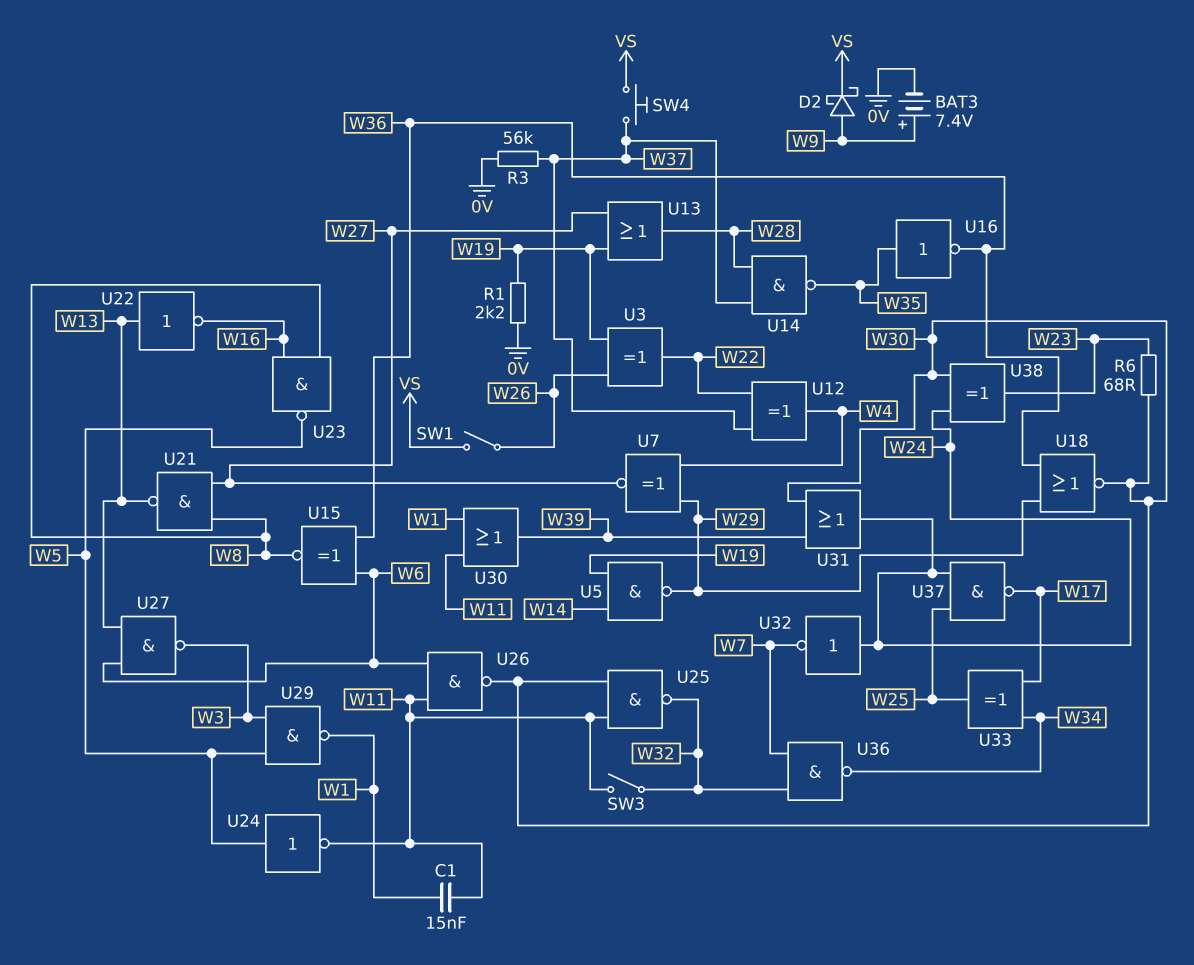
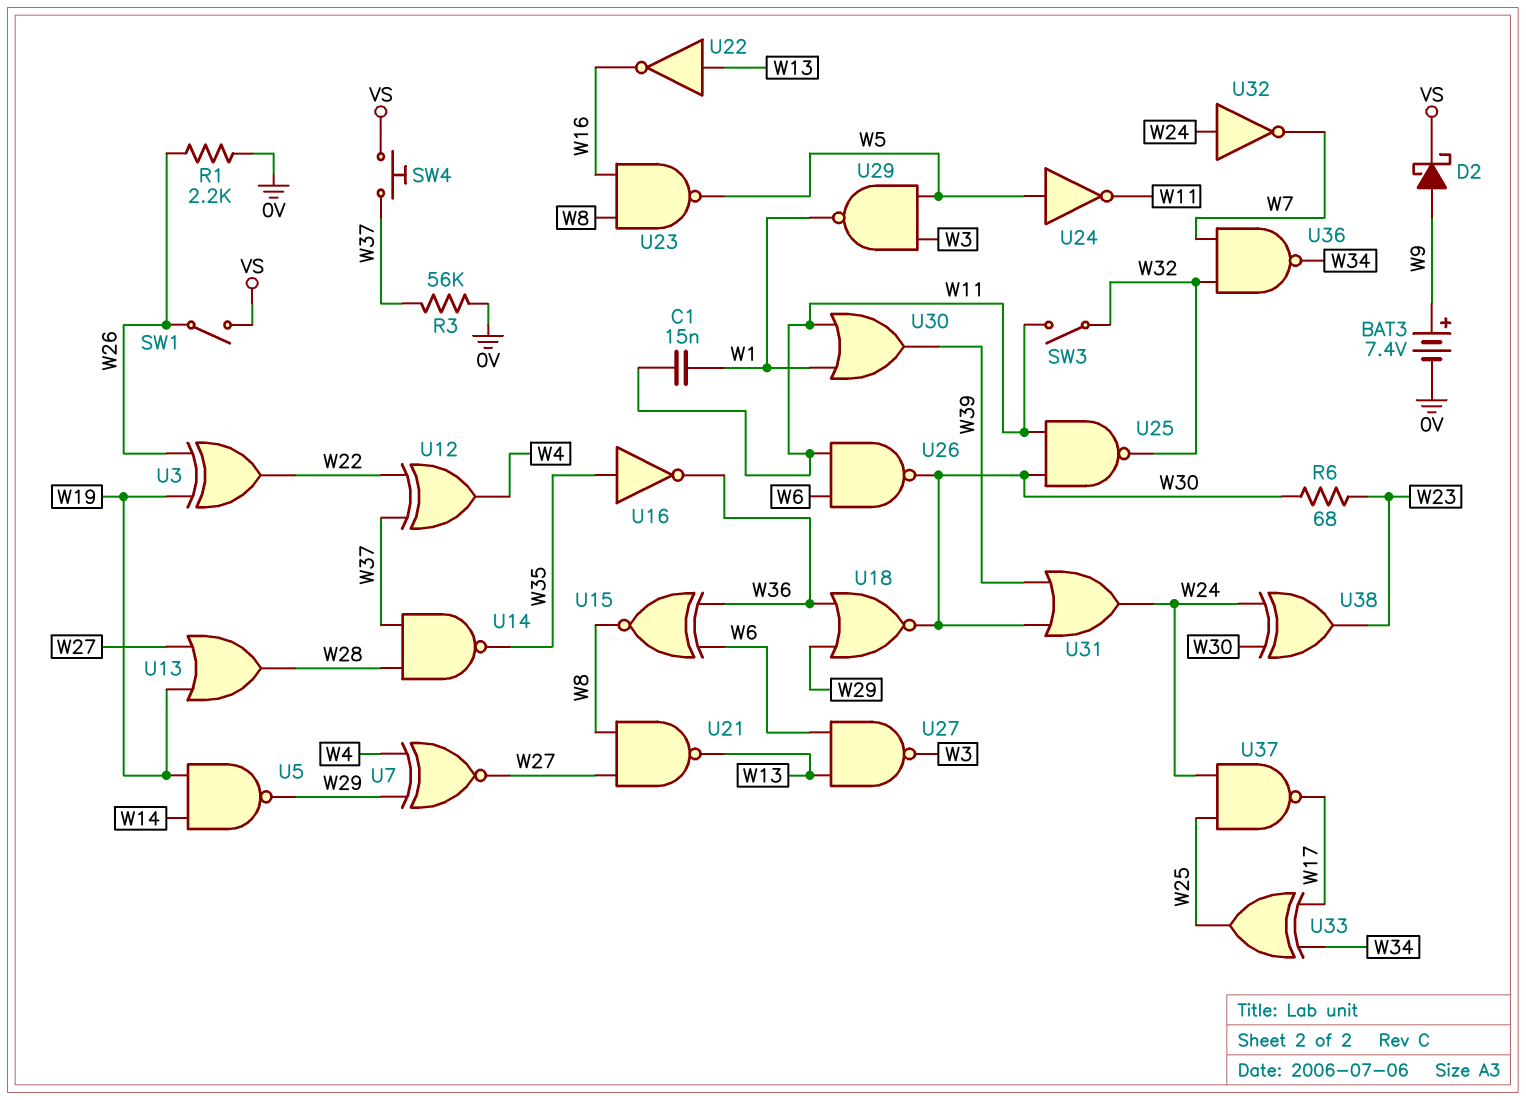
R1: 2.2k (0V, W19) -> 2.2k (0V, W26)

